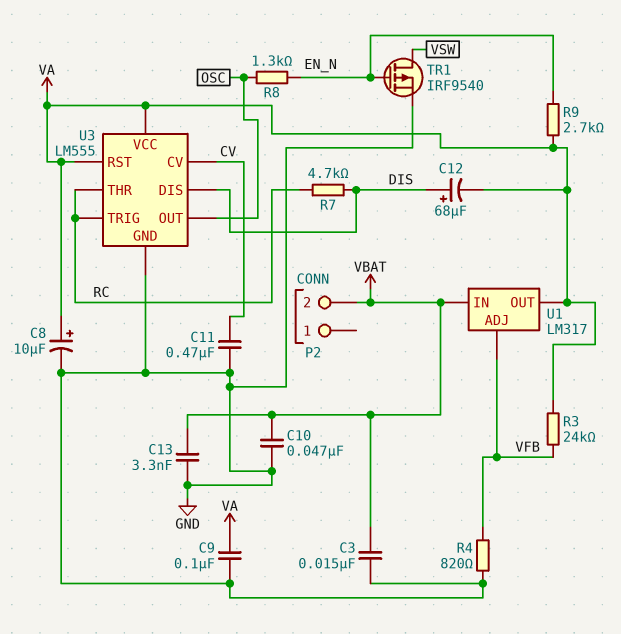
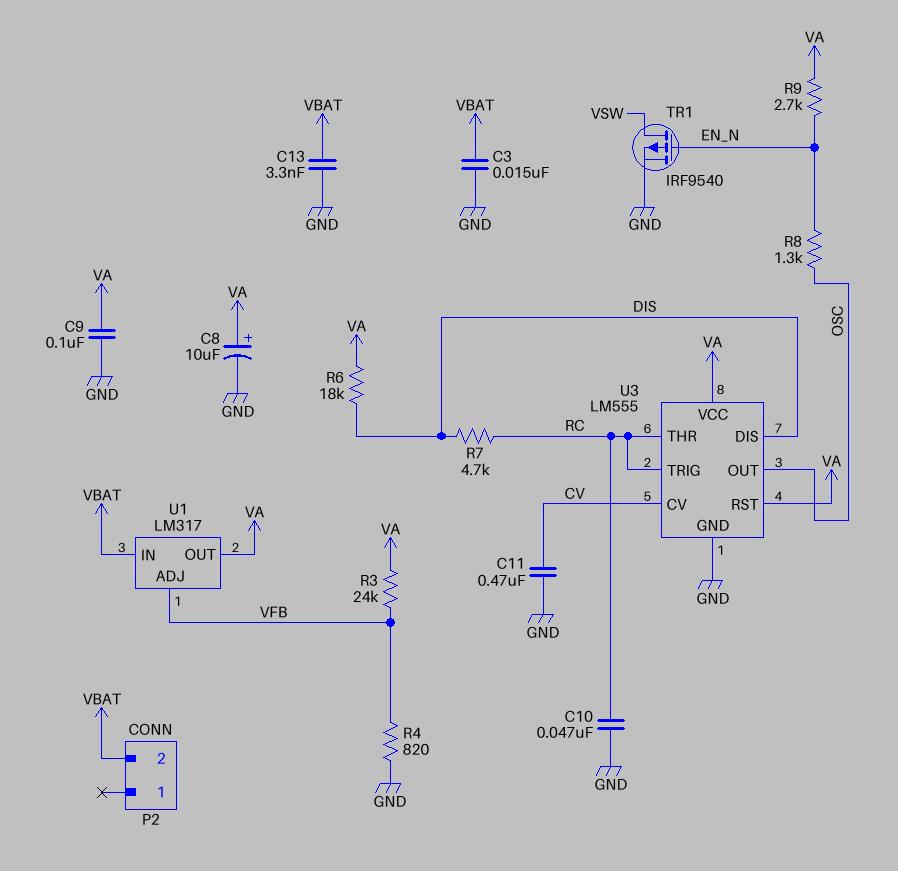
C10: 47nF (GND, VBAT) -> 47nF (GND, RC)
C12: 68uF (plus DIS, minus VA) -> none
R6: none -> 18k (DIS, VA)

